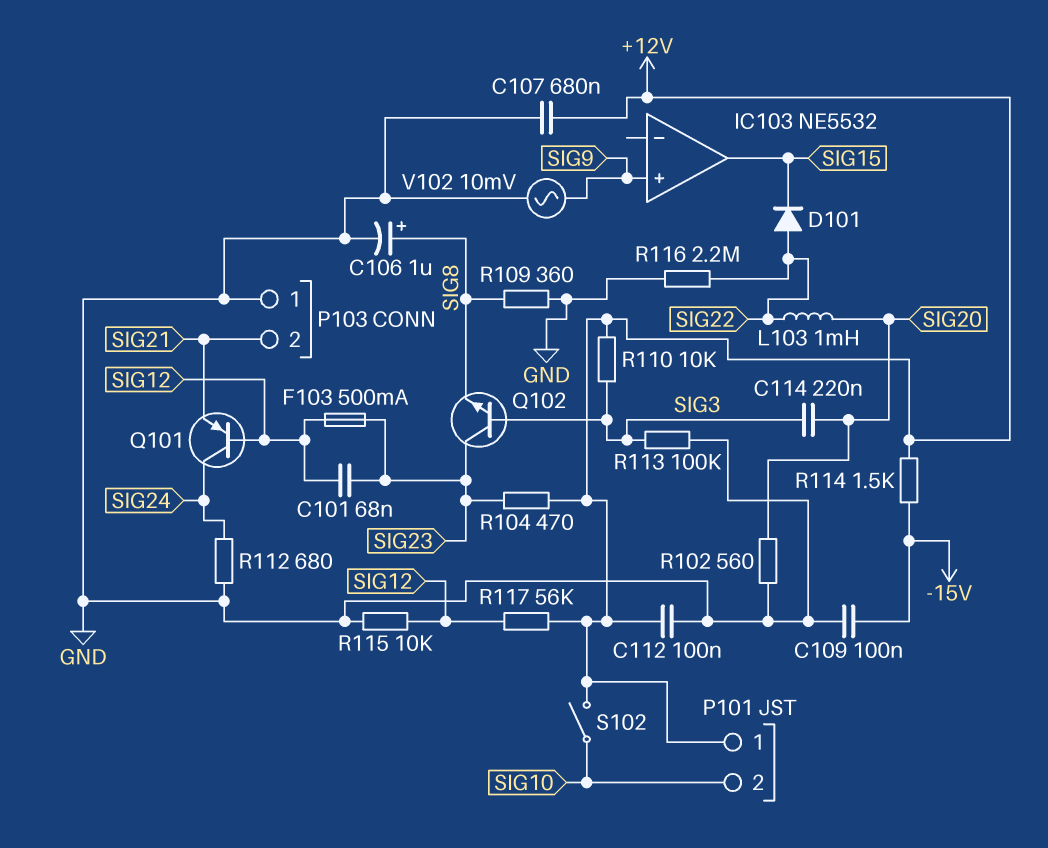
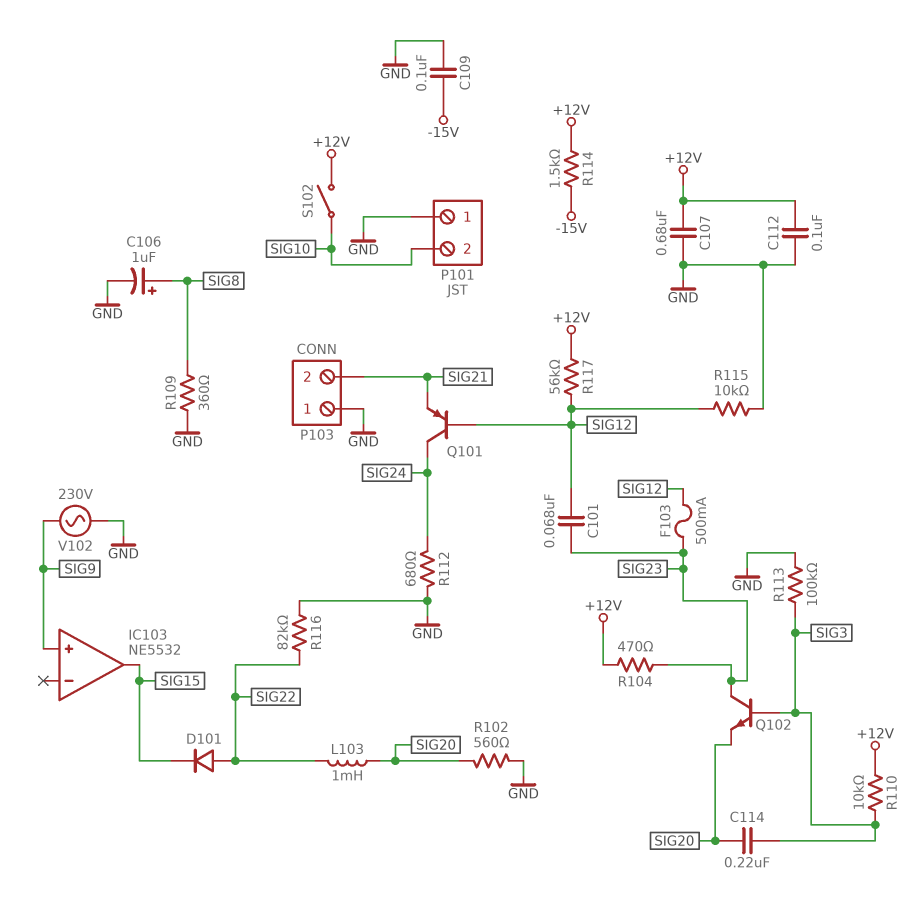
P101 pin 1: +12V -> GND
Q102: NPN (B SIG3, C SIG23, E SIG8) -> NPN (B SIG3, C SIG23, E SIG20)
R116: 2.2M (GND, SIG22) -> 82k (GND, SIG22)
V102: AC 10mV (GND, SIG9) -> AC 230V (GND, SIG9)

